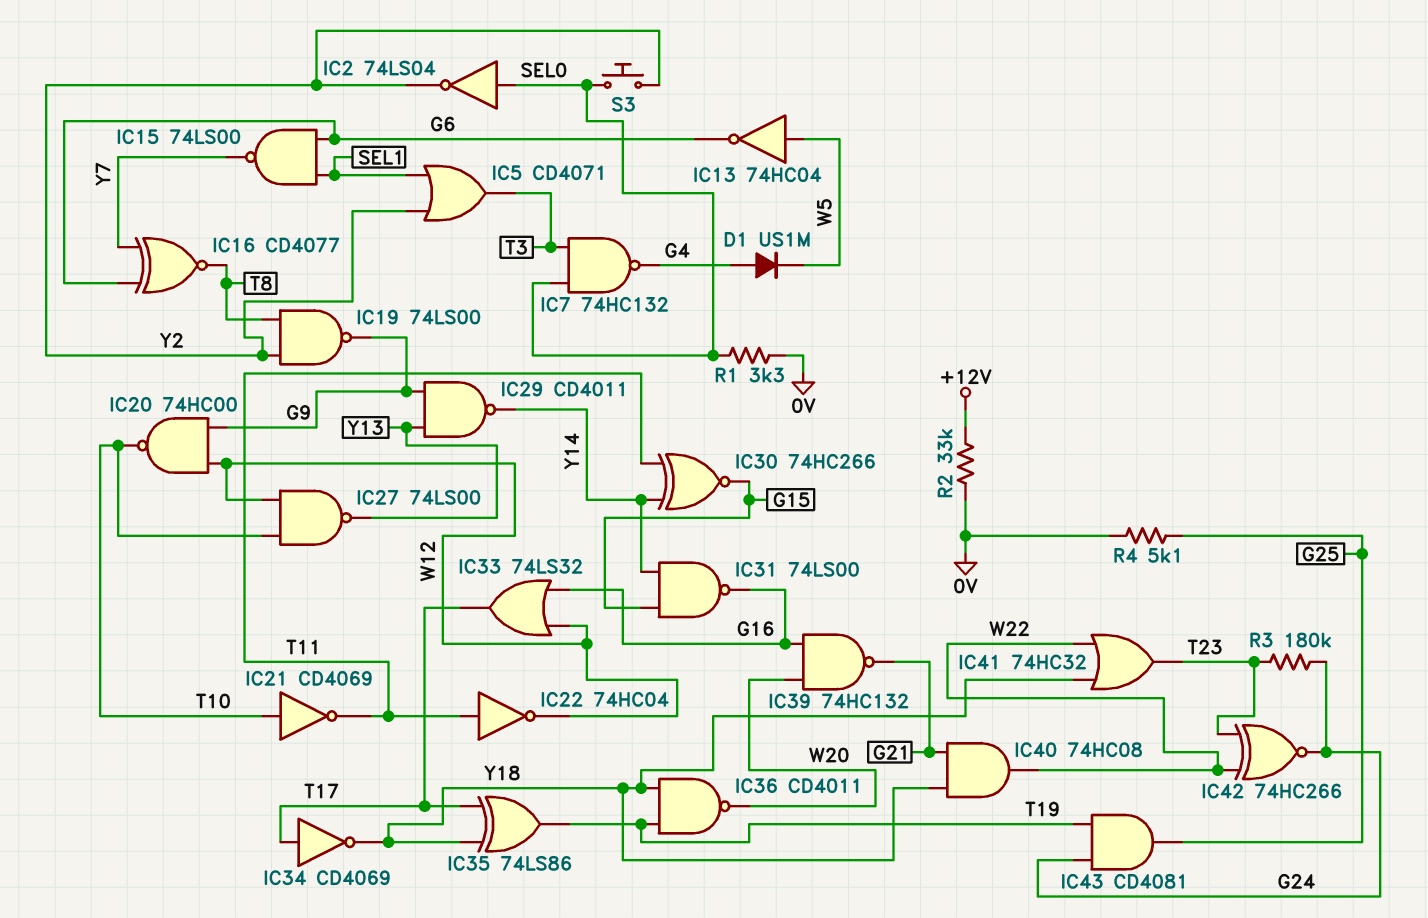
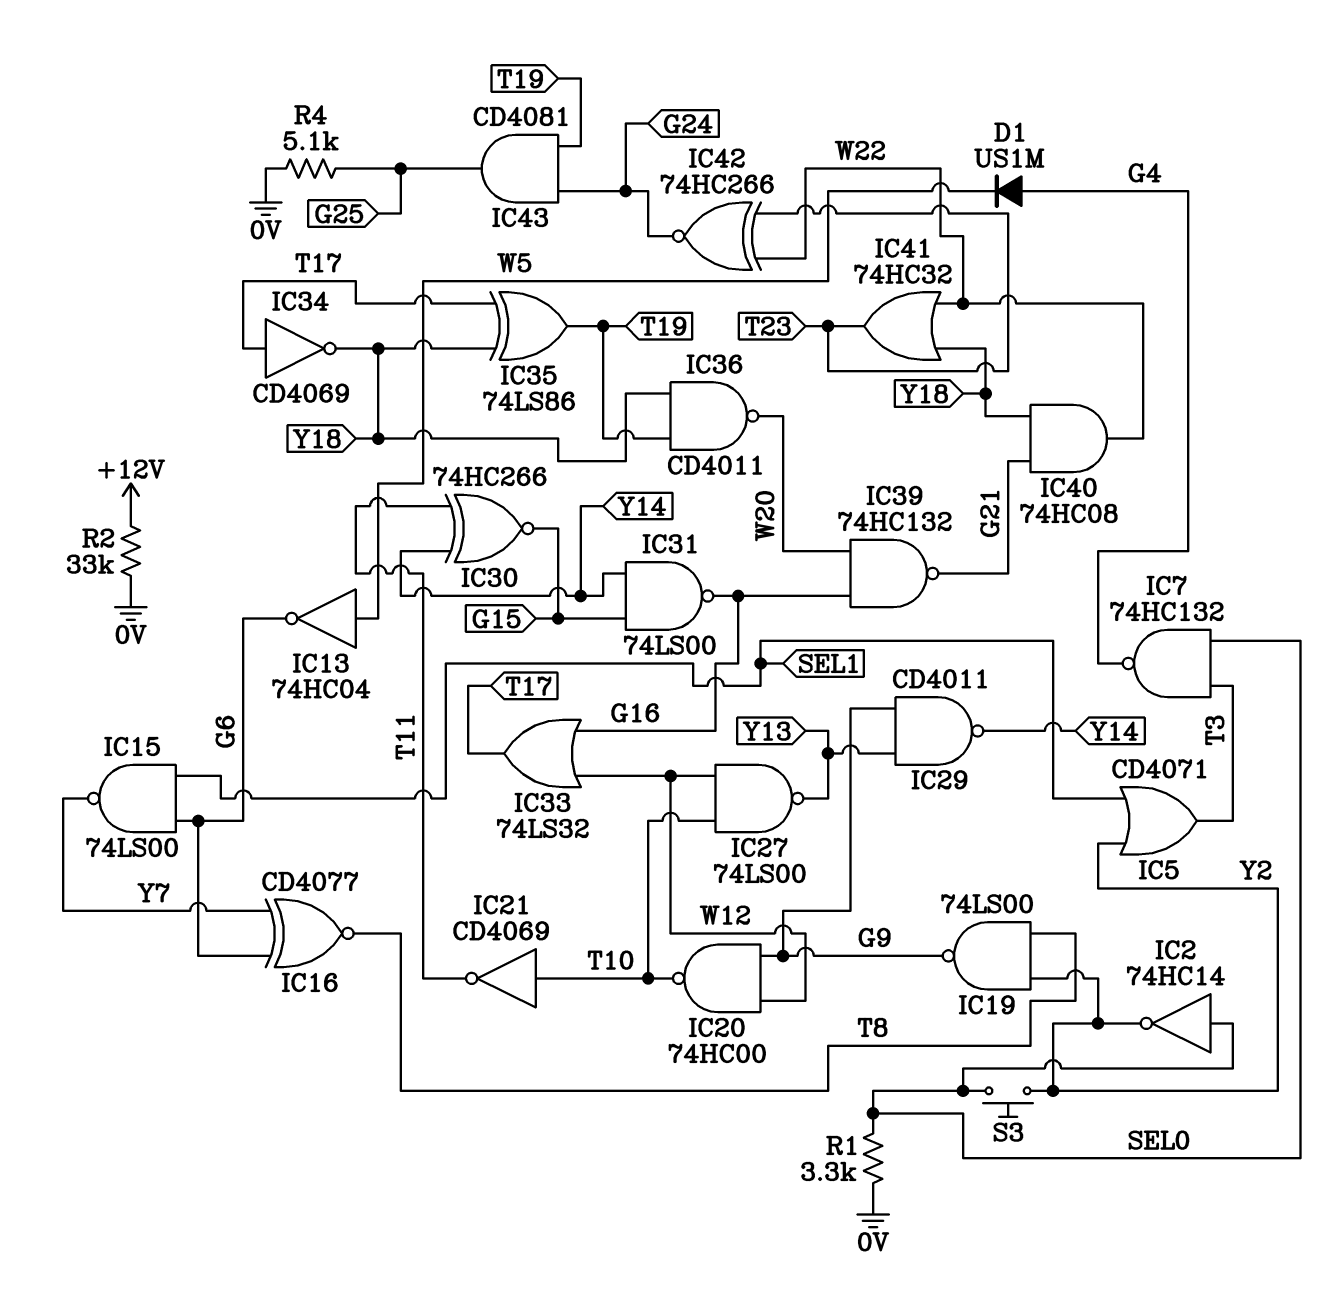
IC2: NOT 74LS04 (in SEL0, out Y2) -> NOT 74HC14 (in SEL0, out Y2)
IC22: NOT 74HC04 (in T11, out W12) -> none
R3: 180k (G24, T23) -> none

